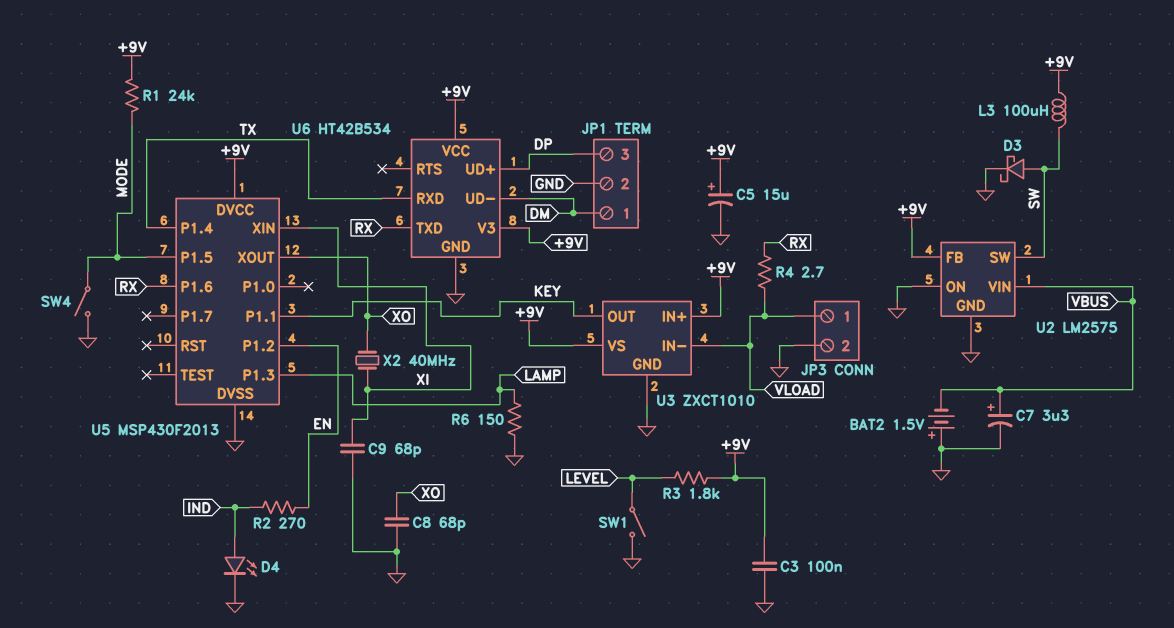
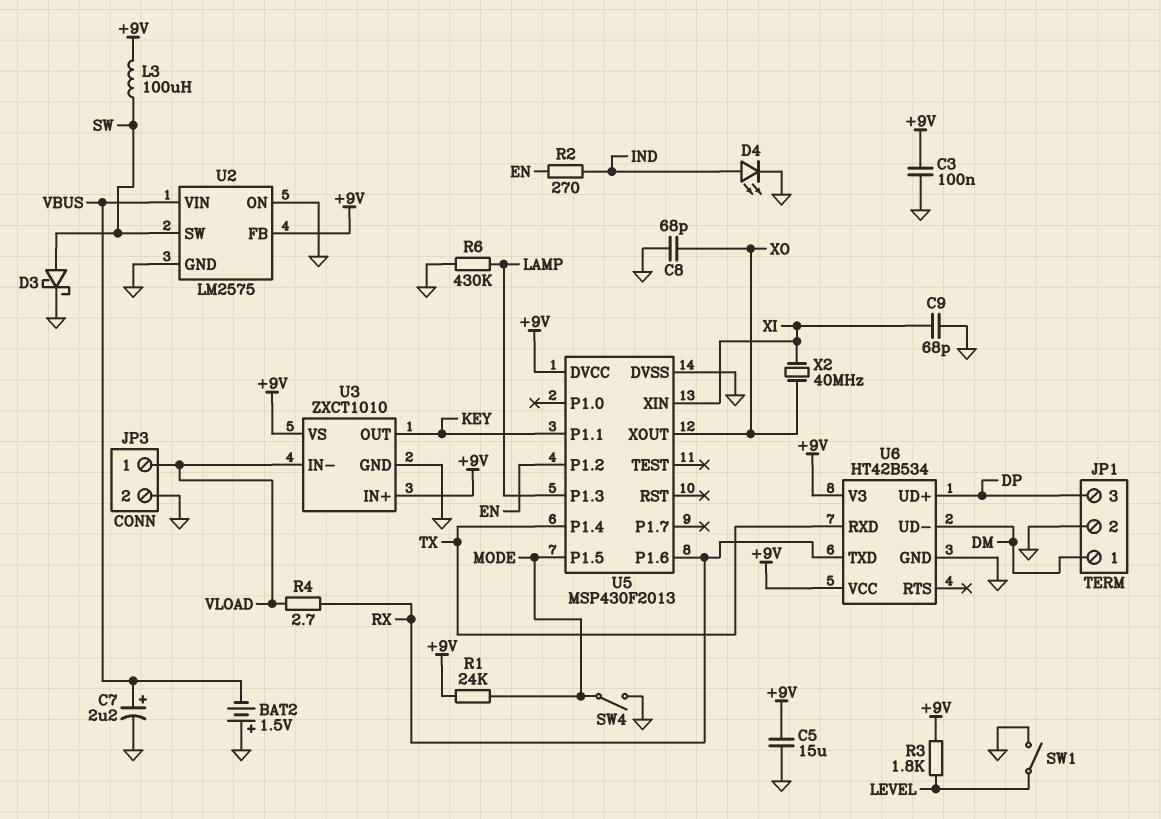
C5: 15uF (plus +9V, minus GND) -> 15uF (+9V, GND)
C7: 3.3uF (plus VBUS, minus GND) -> 2.2uF (plus VBUS, minus GND)
R6: 150 (GND, LAMP) -> 430k (GND, LAMP)

